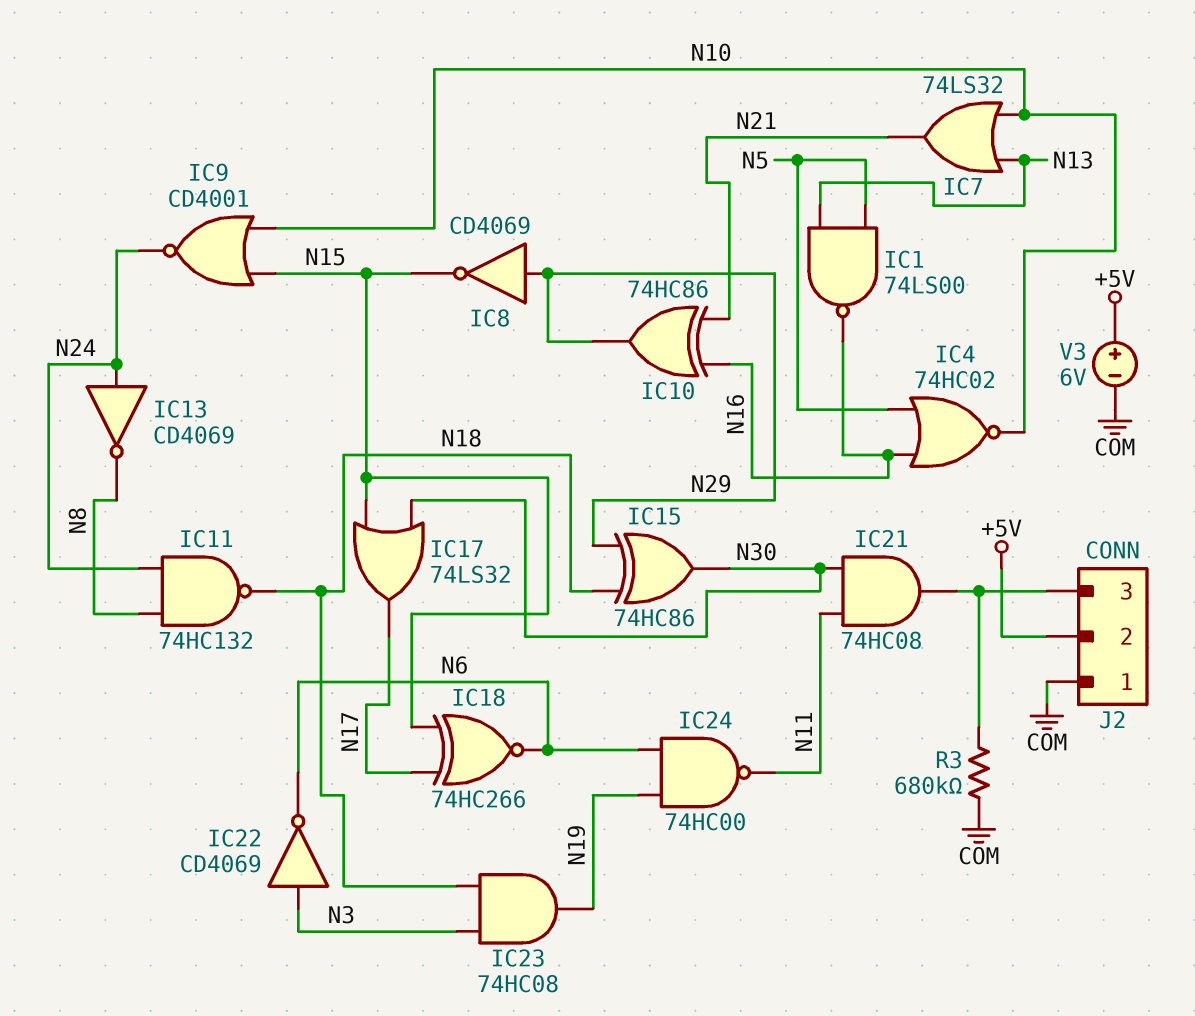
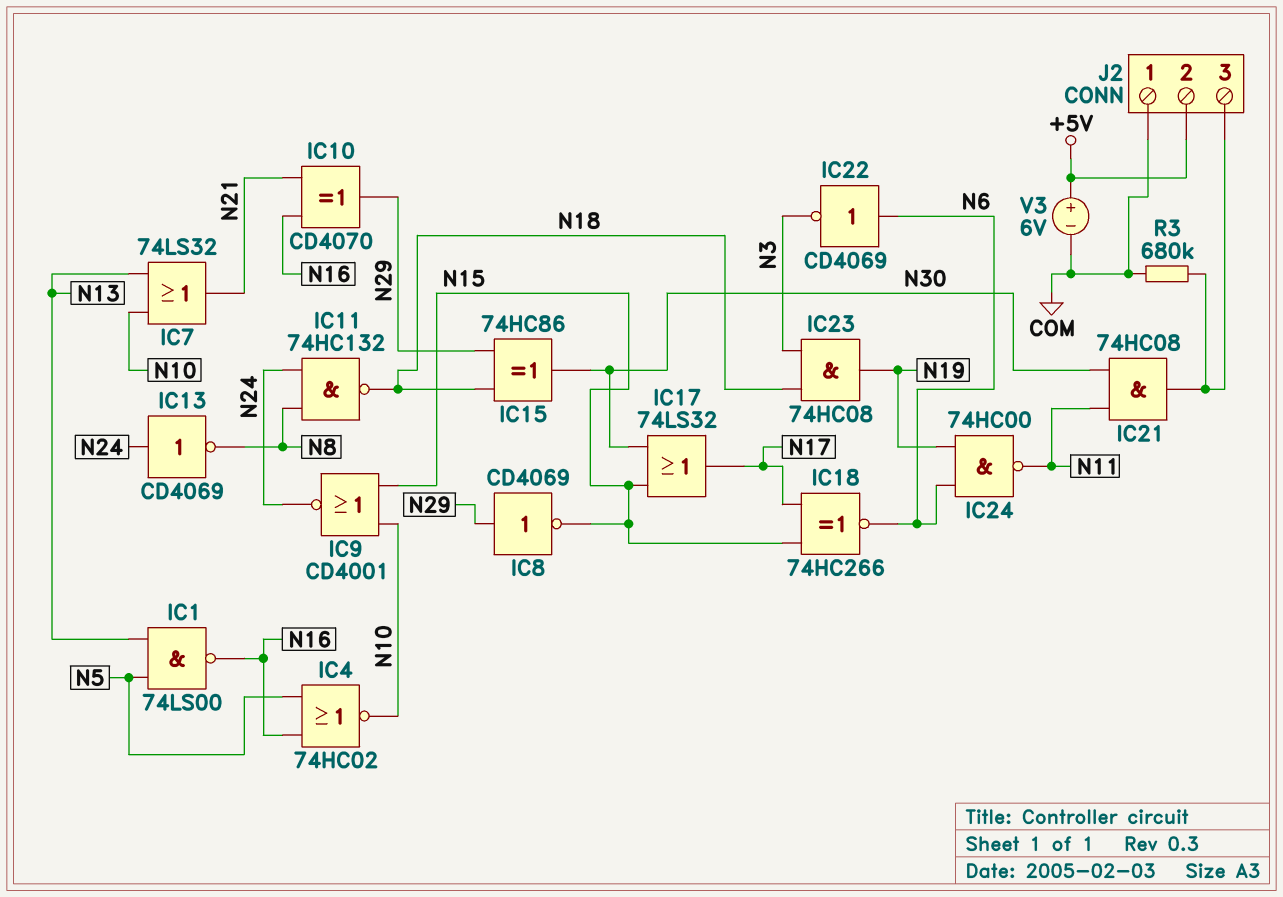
IC10: XOR 74HC86 (in N16, in N21, out N29) -> XOR CD4070 (in N16, in N21, out N29)
IC22: NOT CD4069 (in N3, out N6) -> NOT CD4069 (in N6, out N3)

